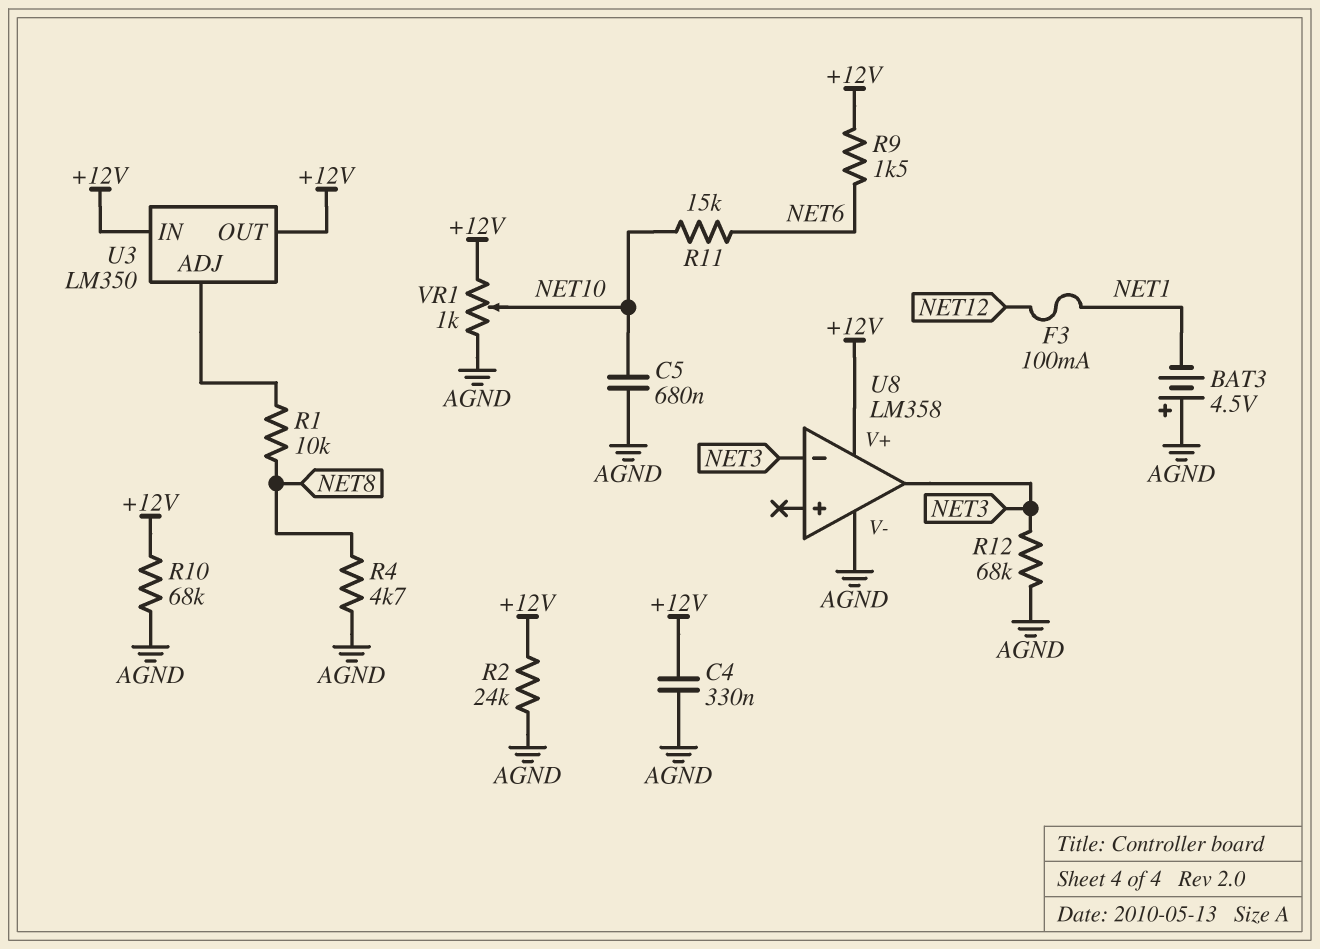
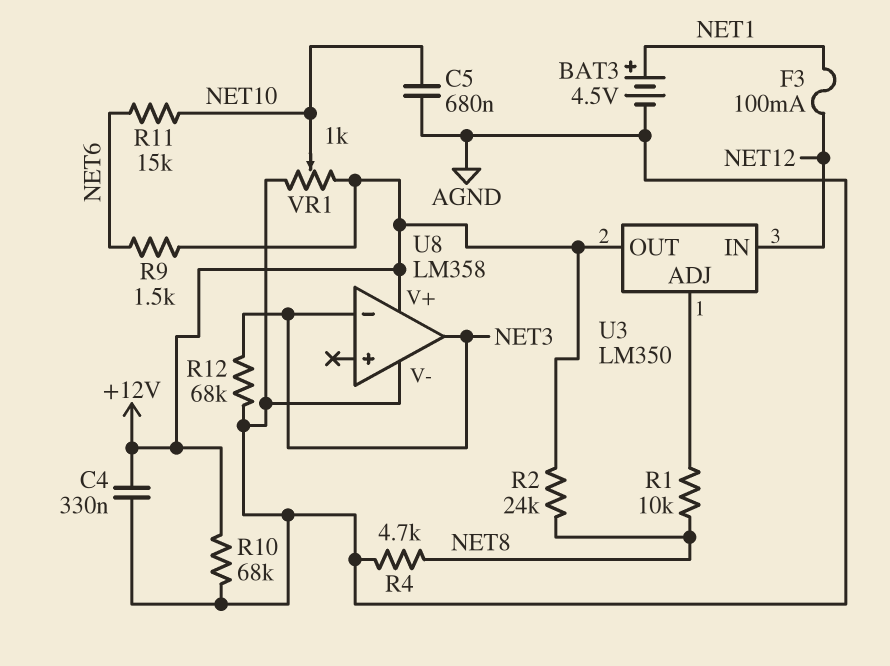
BAT3: 4.5V (plus AGND, minus NET1) -> 4.5V (plus NET1, minus AGND)
R2: 24k (+12V, AGND) -> 24k (+12V, NET8)
U3 pin IN: +12V -> NET12

